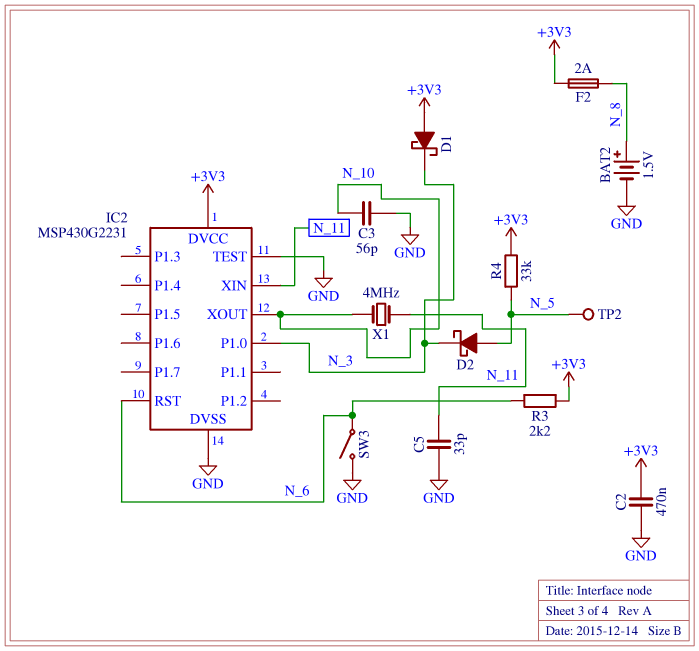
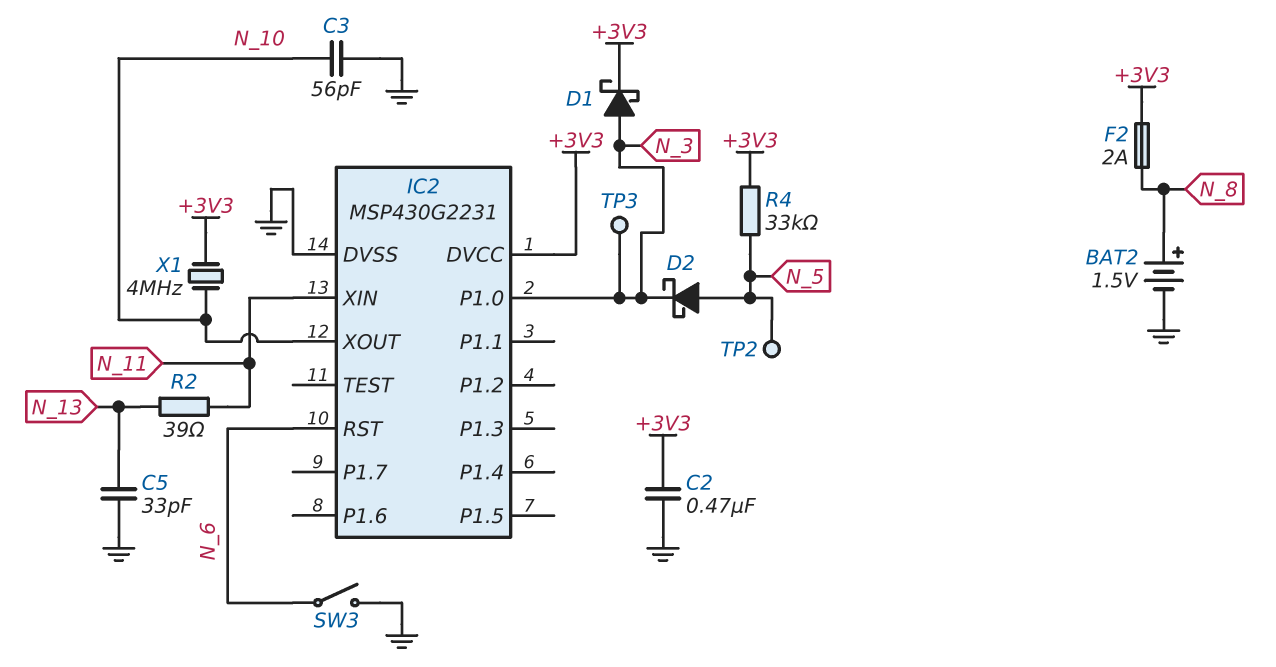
C5: 33pF (GND, N_11) -> 33pF (GND, N_13)
D1: schottky (A +3V3, K N_3) -> schottky (A N_3, K +3V3)
IC2 pin TEST: GND -> none
R2: none -> 39 (N_11, N_13)
R3: 2.2k (+3V3, N_6) -> none
TP3: none -> test point (N_3)
X1: 4MHz (N_10, N_11) -> 4MHz (+3V3, N_10)

